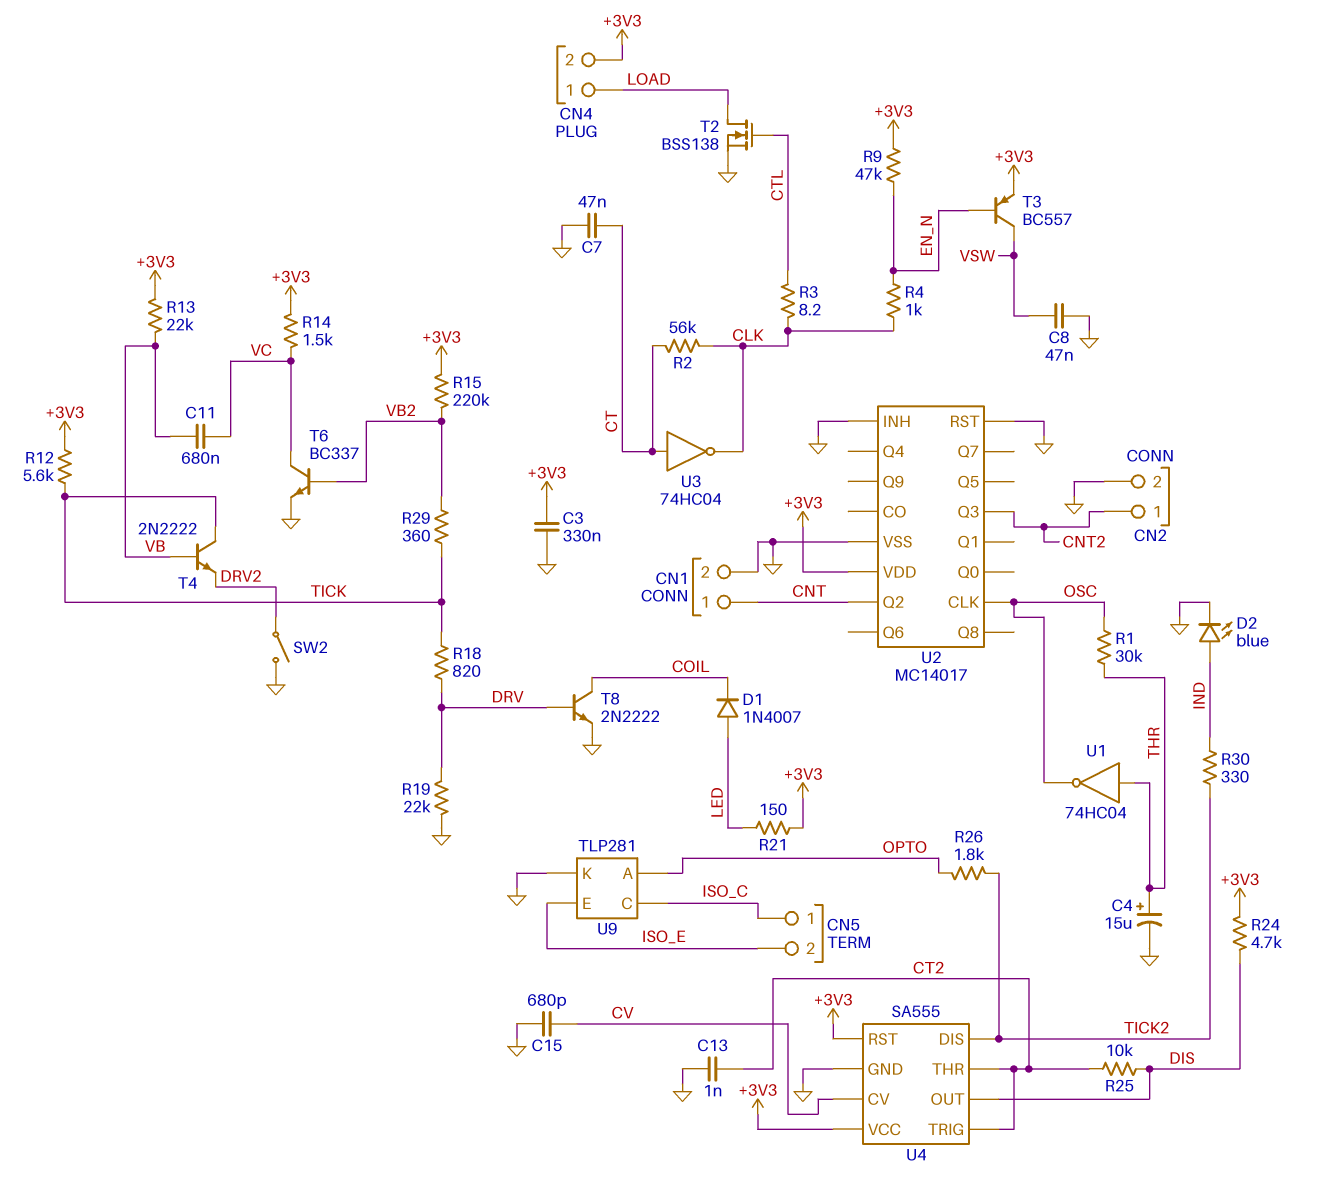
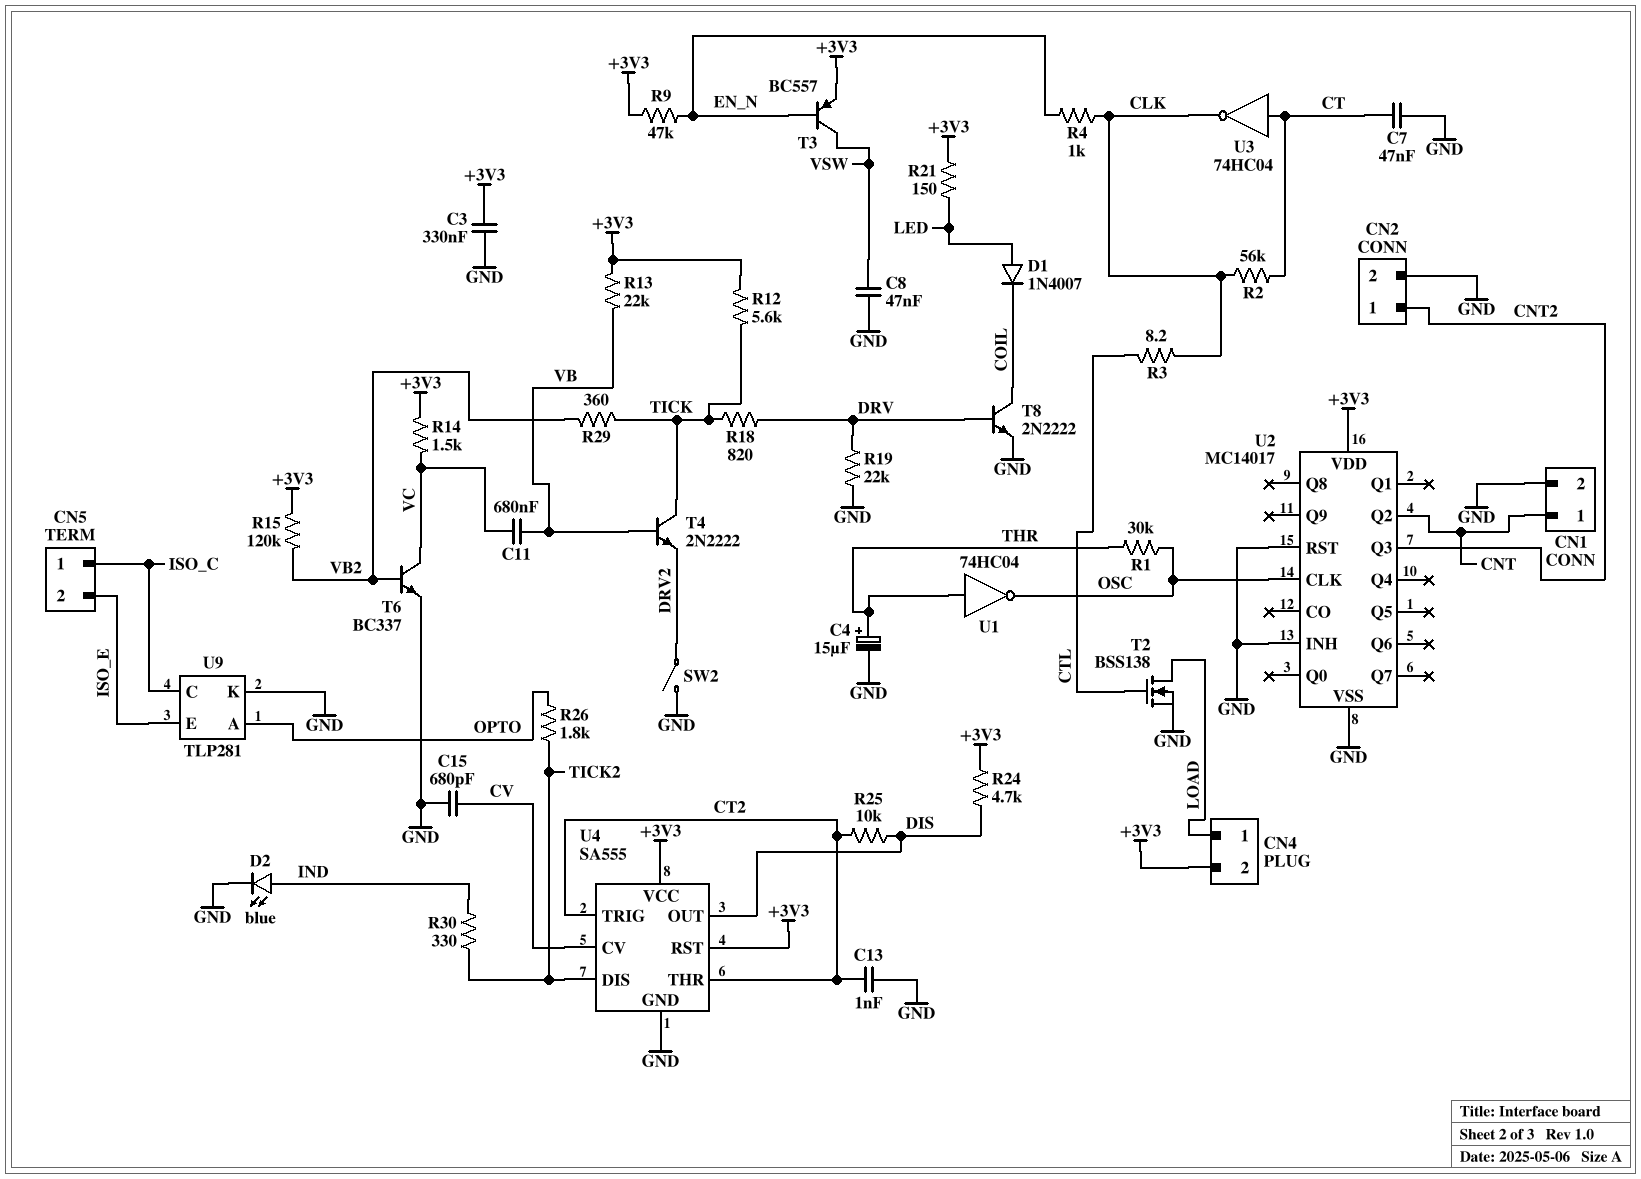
R15: 220k (+3V3, VB2) -> 120k (+3V3, VB2)

